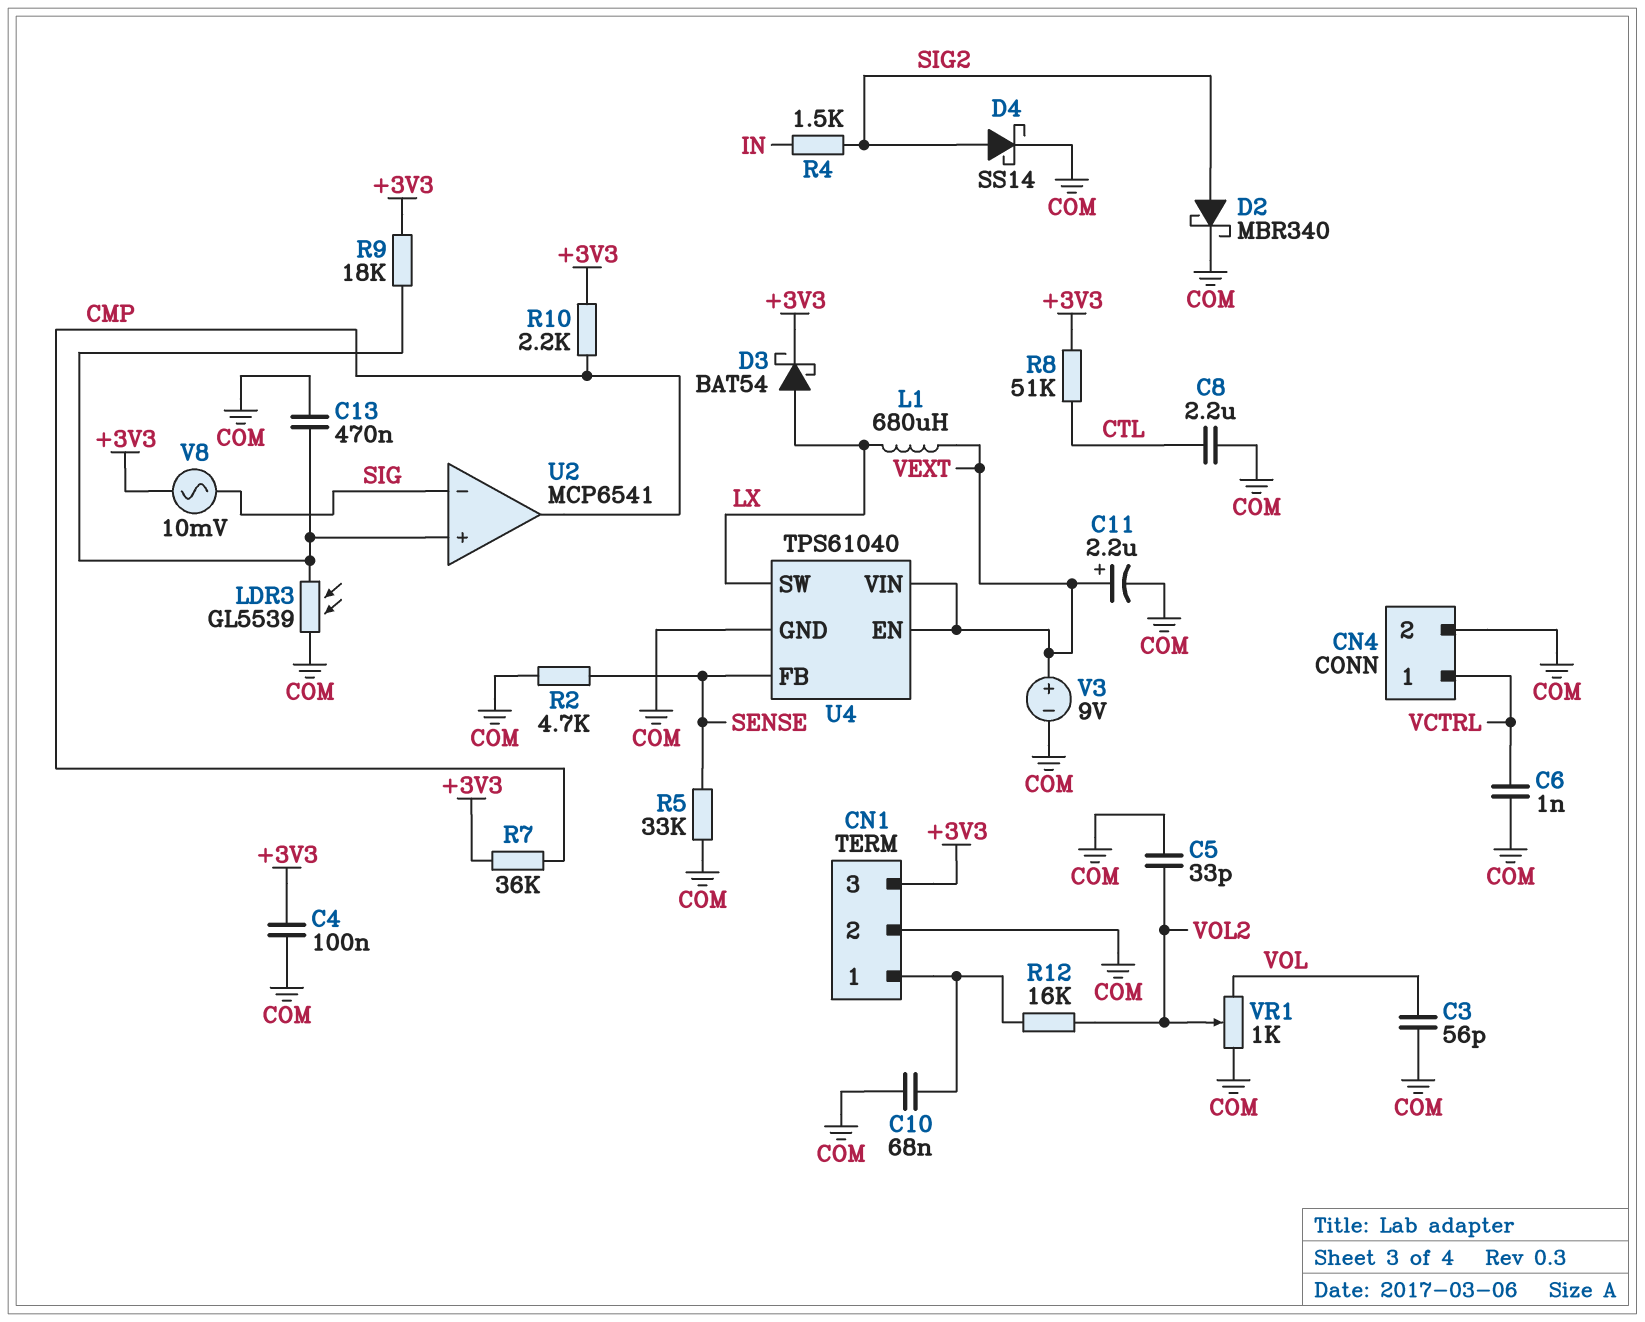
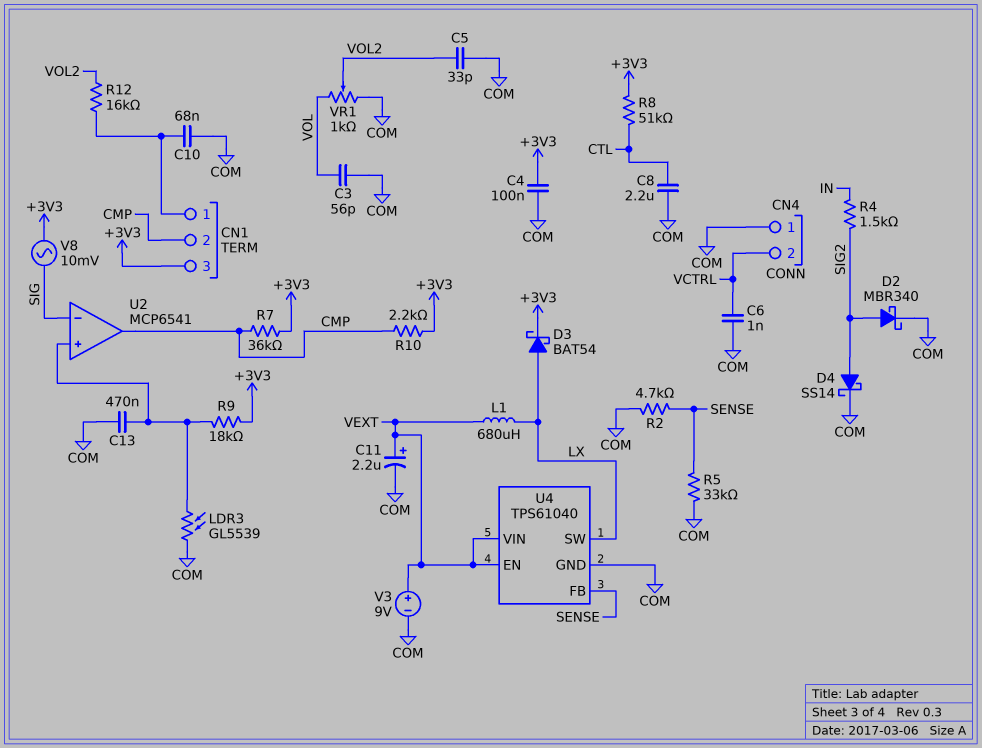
CN1 pin 2: COM -> CMP
CN4 pin 1: VCTRL -> COM
CN4 pin 2: COM -> VCTRL

